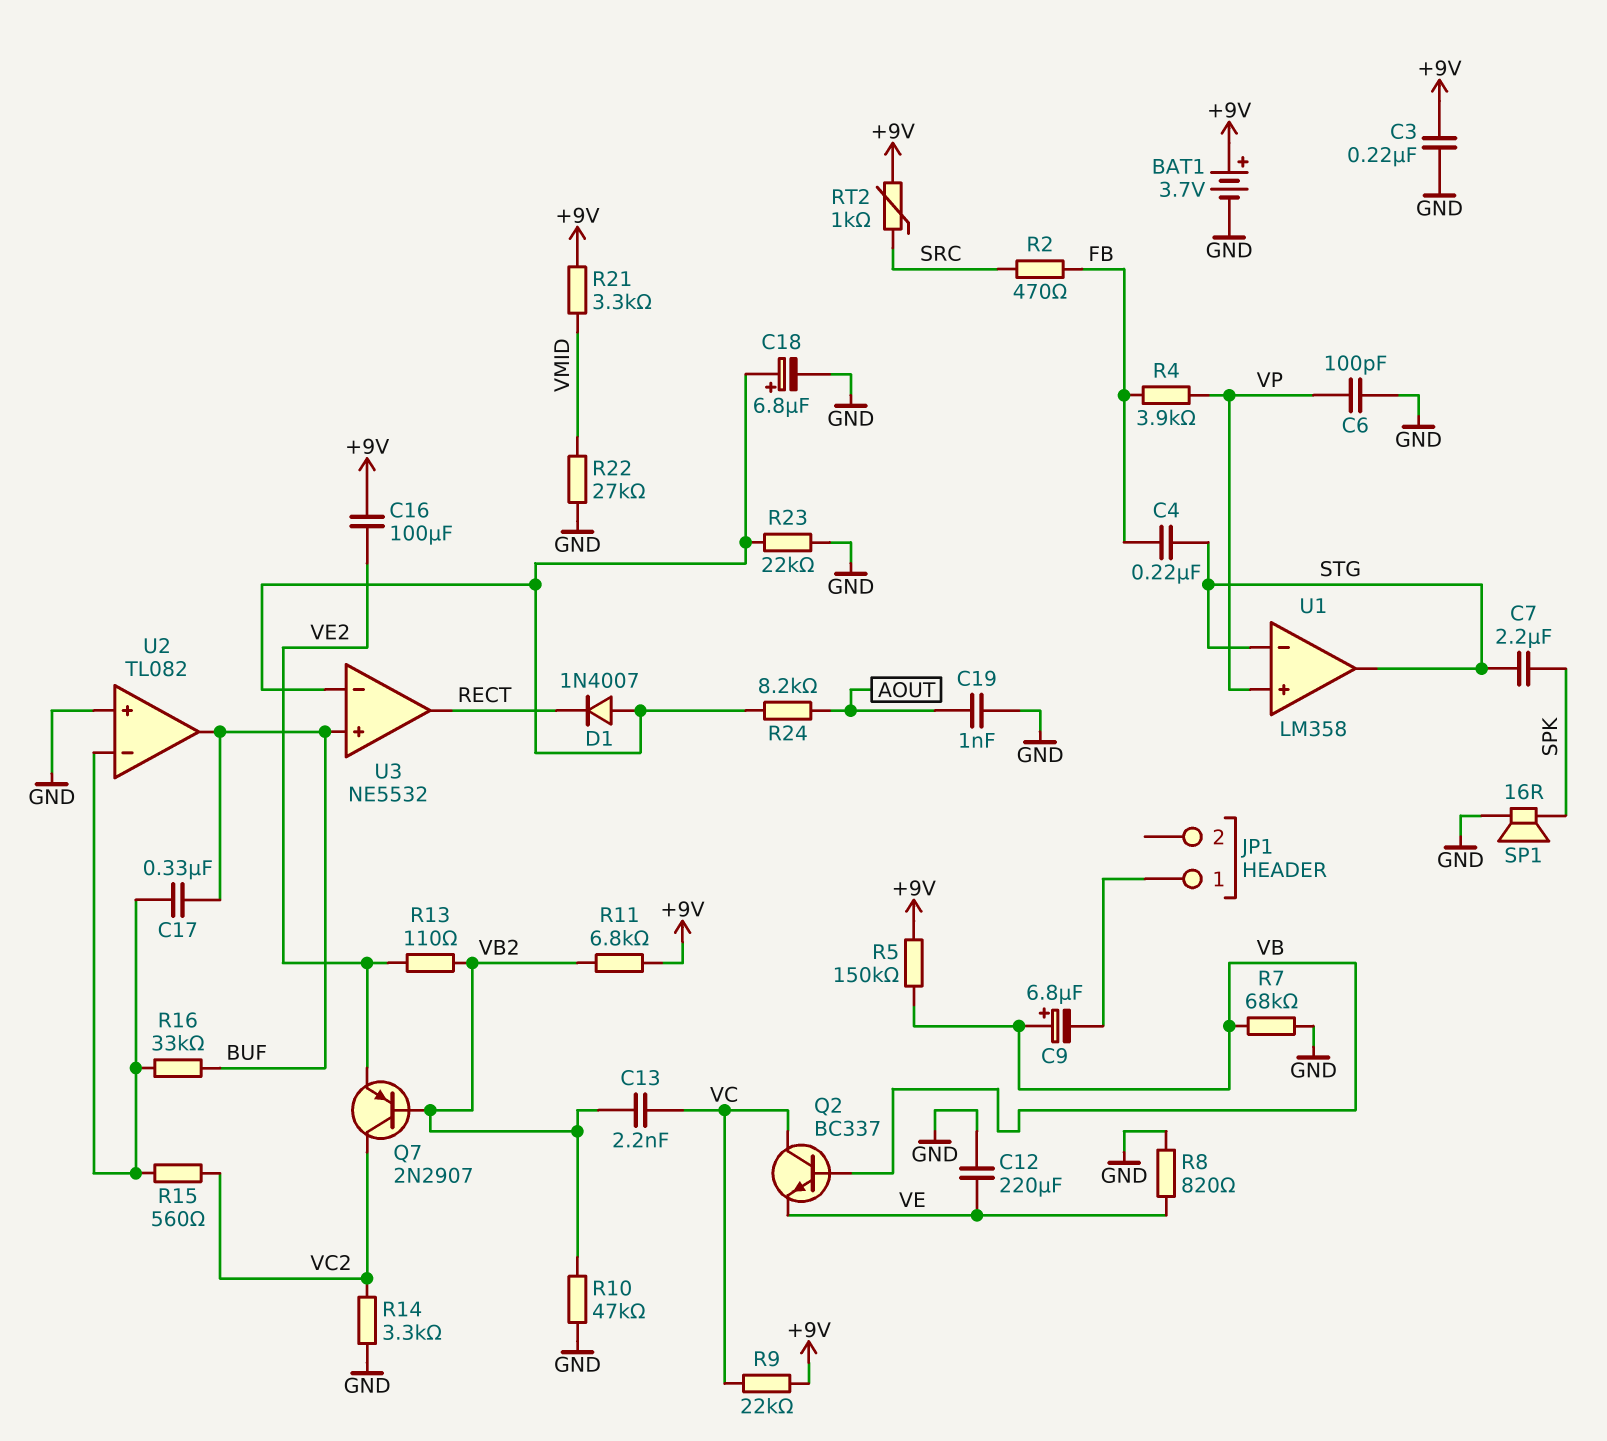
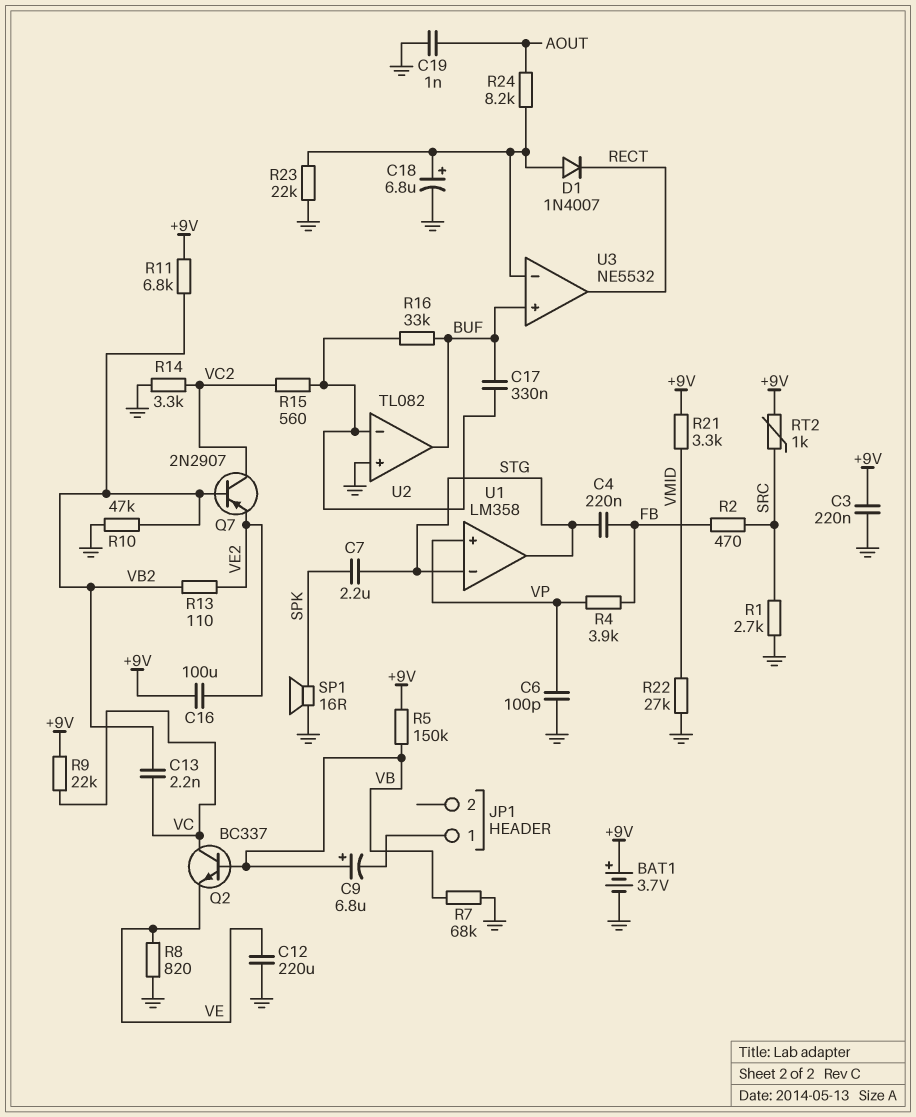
R1: none -> 2.7k (GND, SRC)

